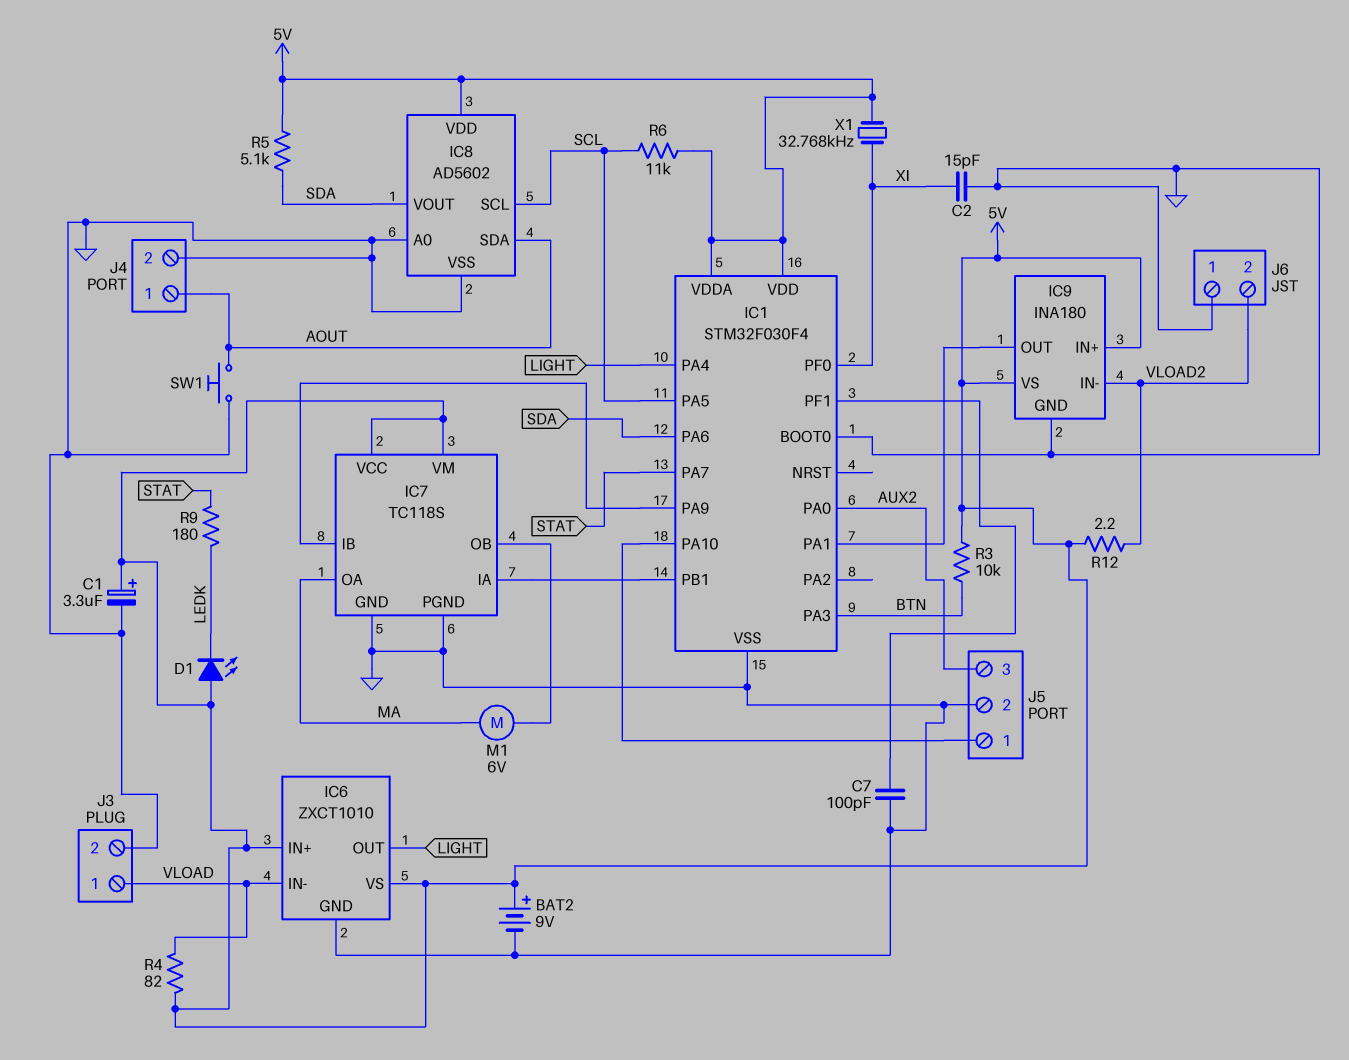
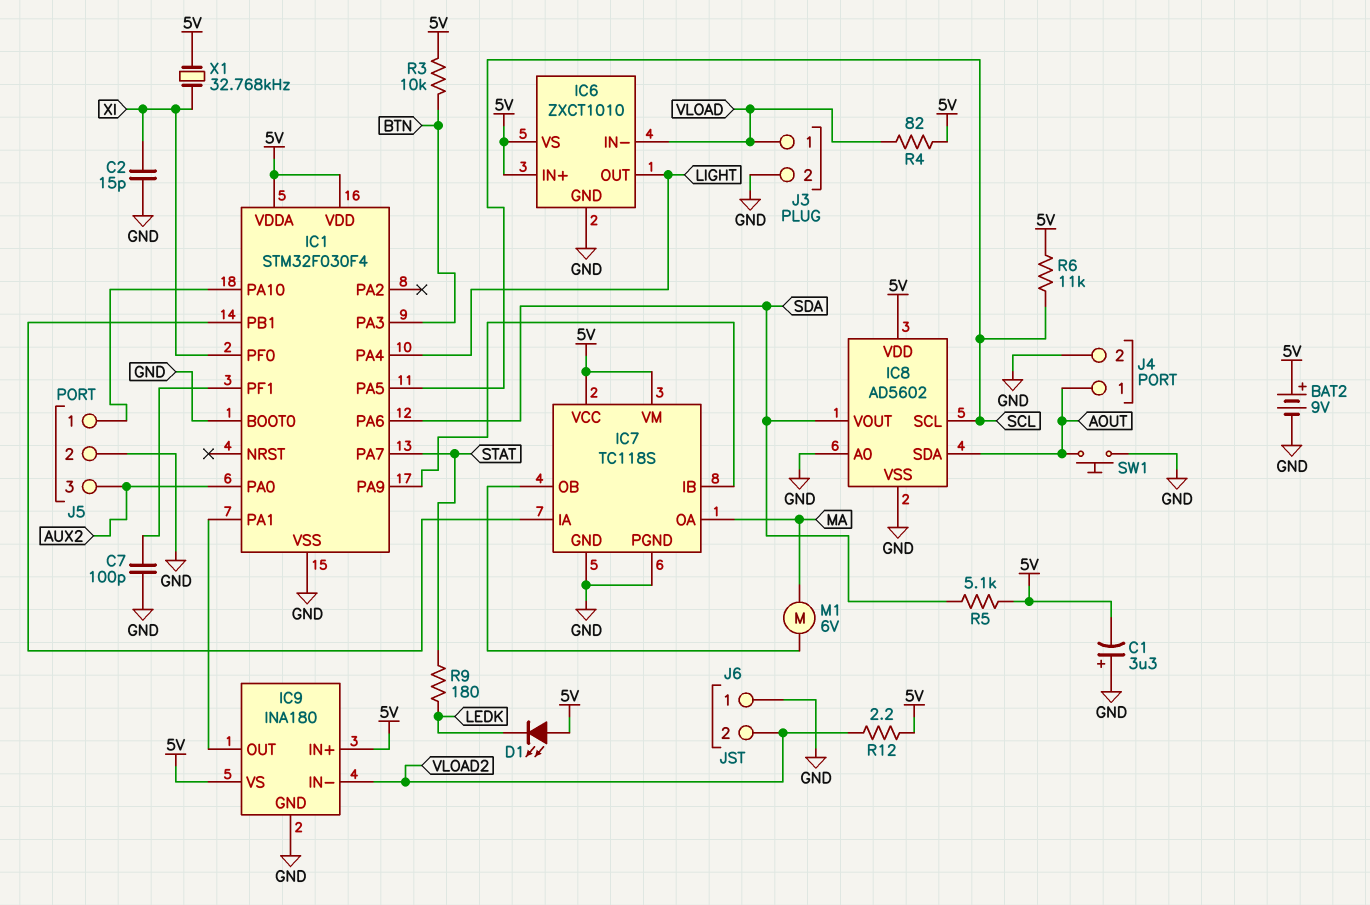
C1: 3.3uF (plus 5V, minus GND) -> 3.3uF (plus GND, minus 5V)

